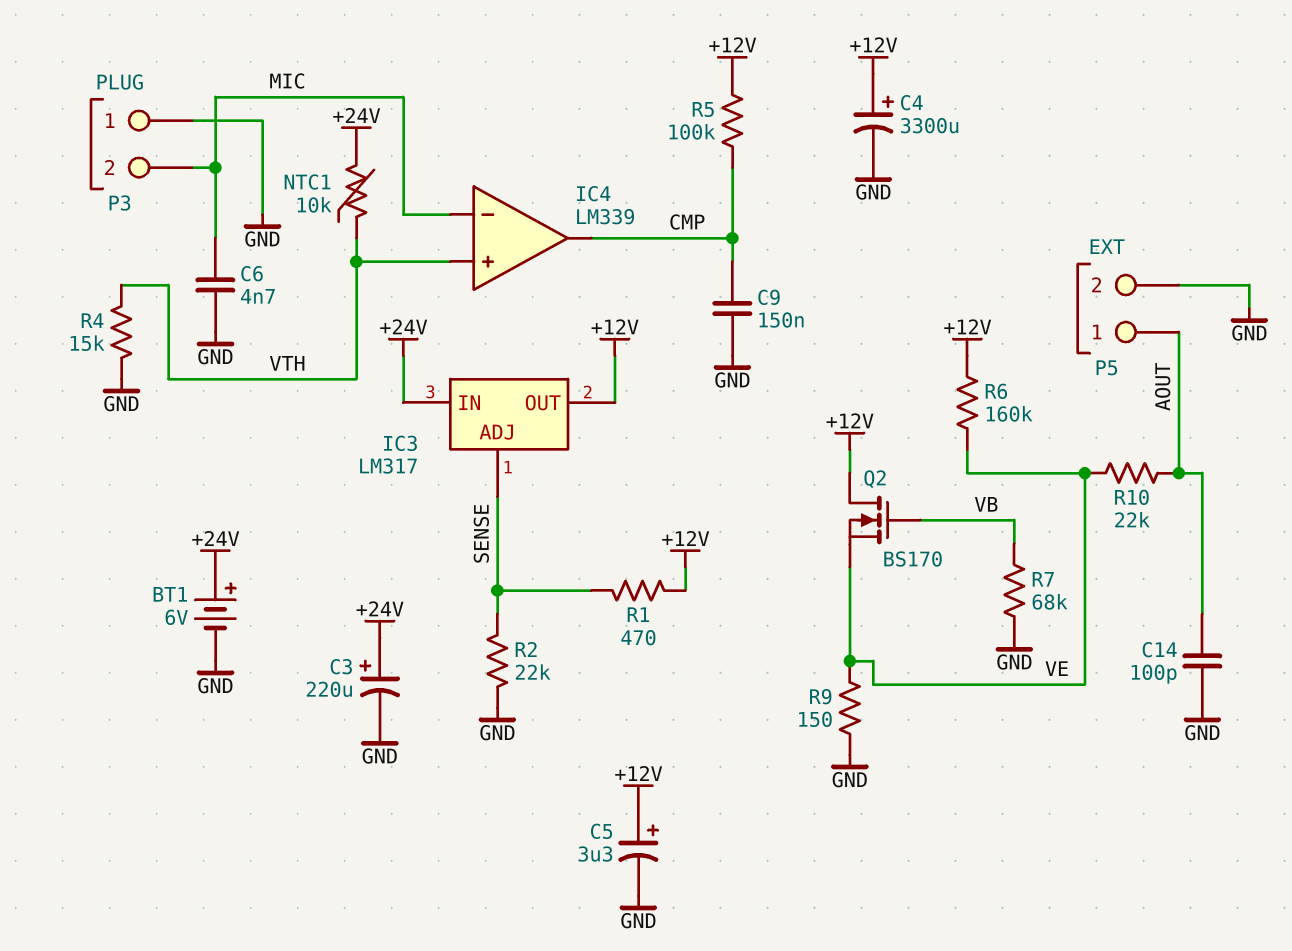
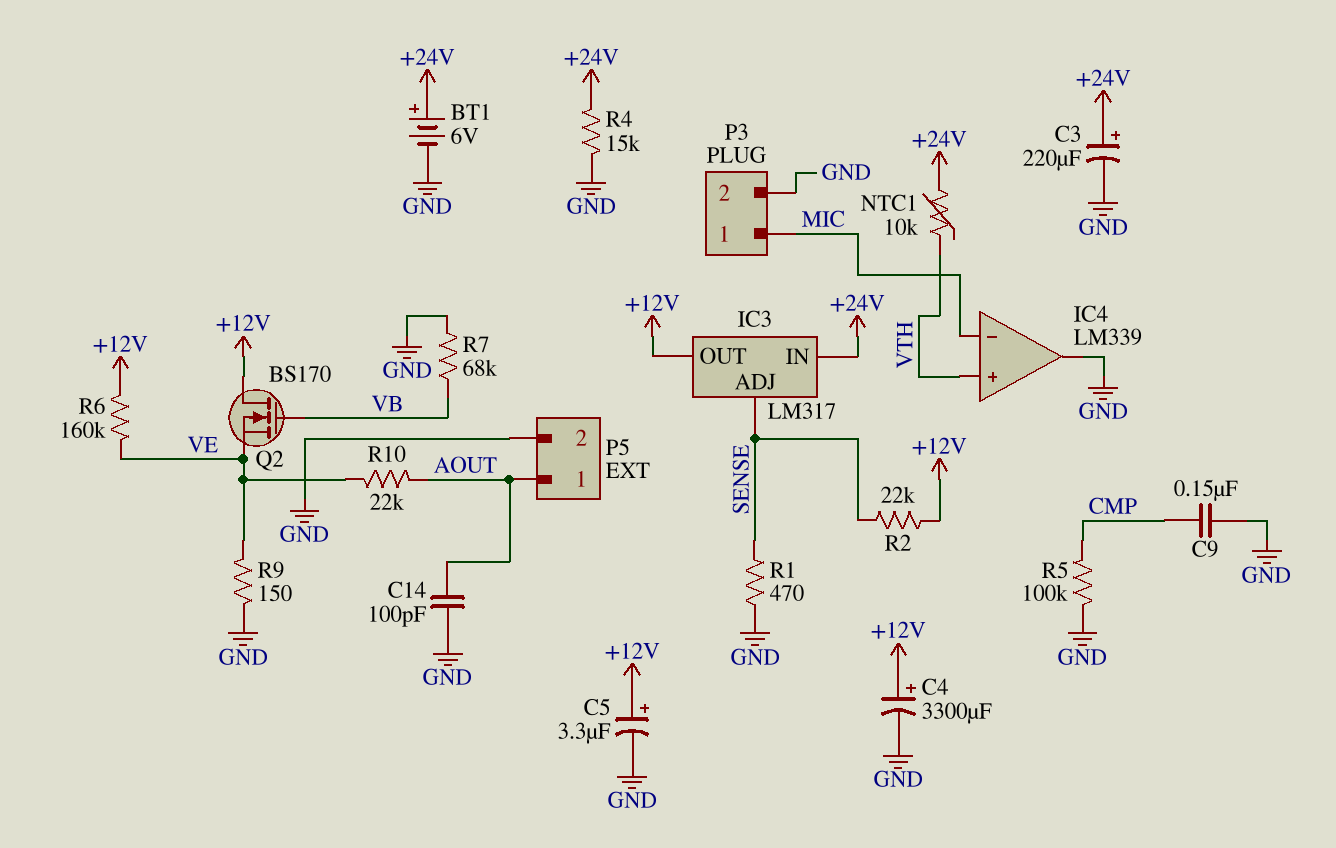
C6: 4.7nF (GND, MIC) -> none
IC4 pin out: CMP -> GND
P3 pin 1: GND -> MIC
P3 pin 2: MIC -> GND
R1: 470 (+12V, SENSE) -> 470 (GND, SENSE)
R2: 22k (GND, SENSE) -> 22k (+12V, SENSE)
R4: 15k (GND, VTH) -> 15k (+24V, GND)
R5: 100k (+12V, CMP) -> 100k (CMP, GND)

